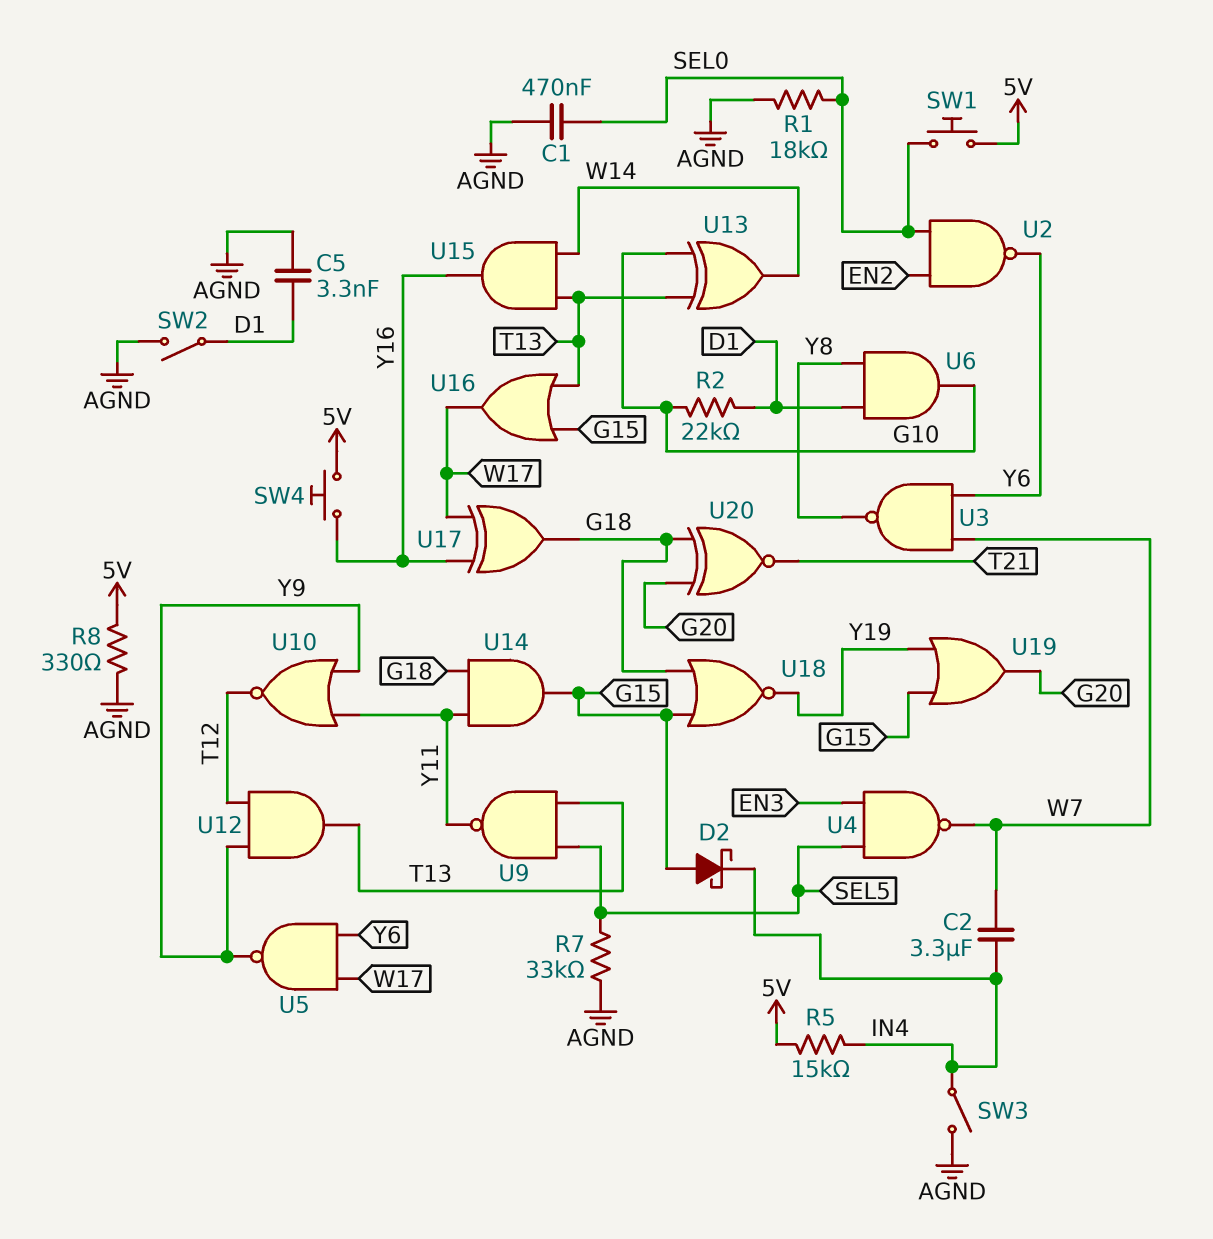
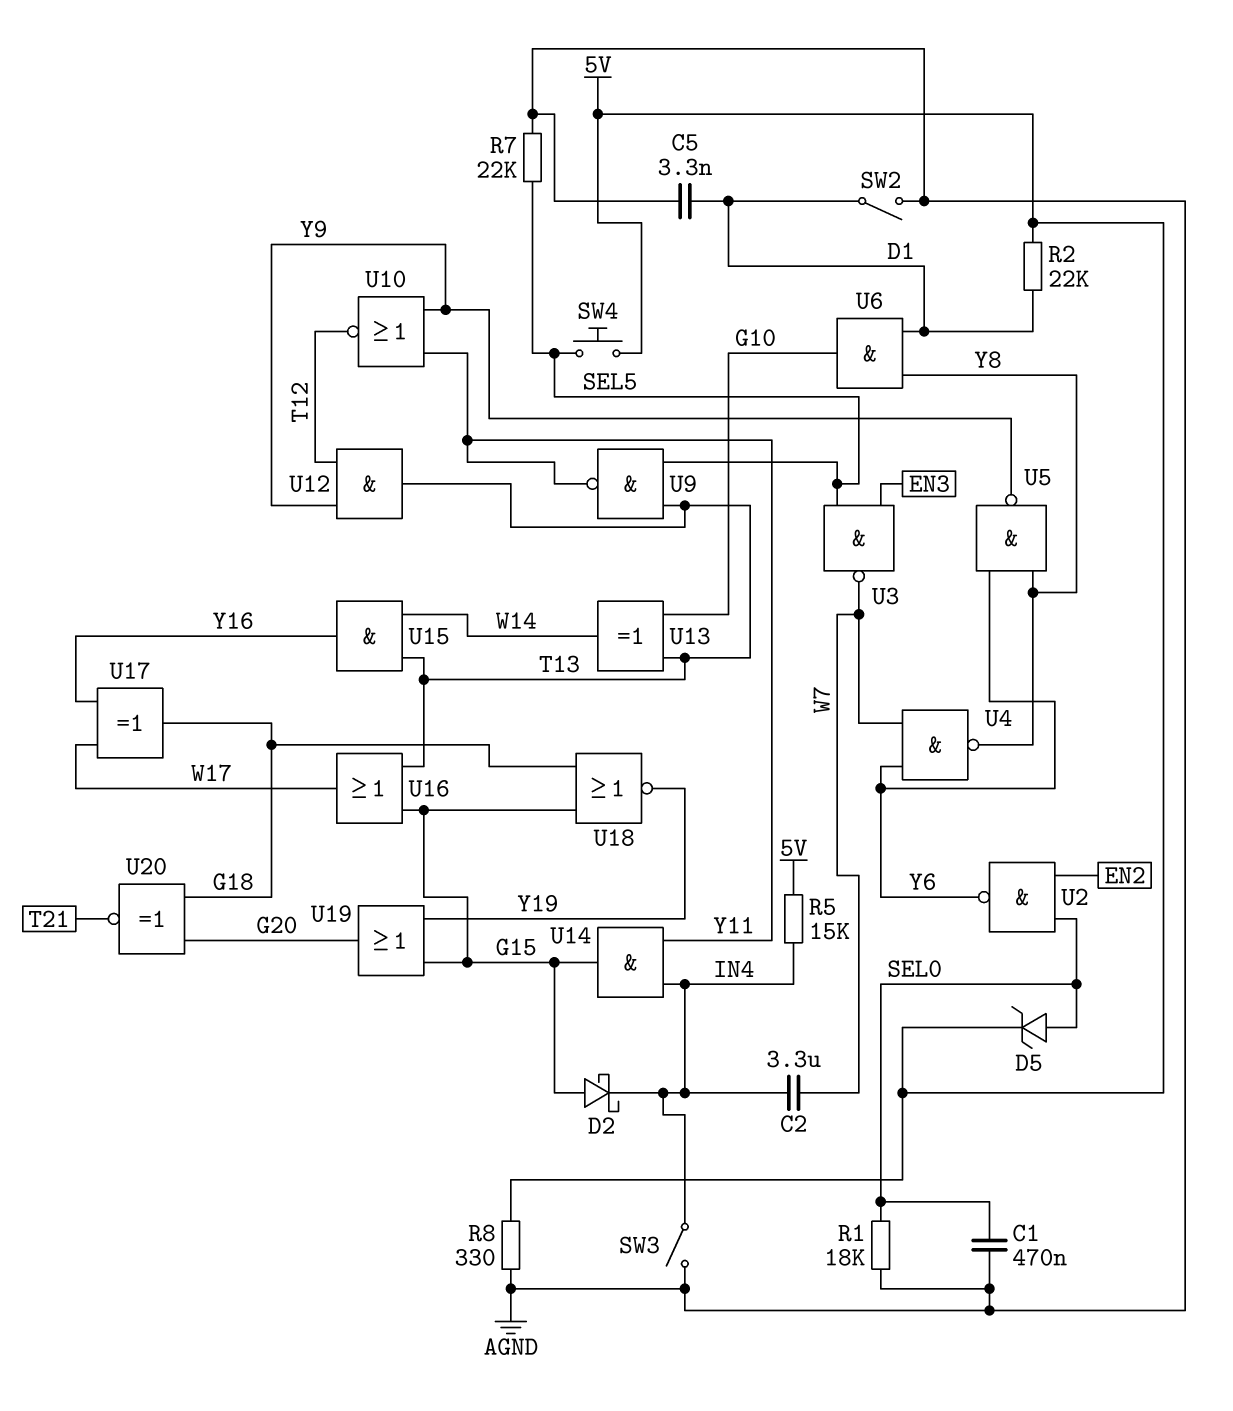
D5: none -> zener (A SEL0, K 5V)
R2: 22k (D1, G10) -> 22k (5V, D1)
R7: 33k (AGND, SEL5) -> 22k (AGND, SEL5)
SW1: button (5V, SEL0) -> none
SW4: button (5V, Y16) -> button (5V, SEL5)
U3: NAND (in W7, in Y6, out Y8) -> NAND (in EN3, in SEL5, out W7)
U4: NAND (in EN3, in SEL5, out W7) -> NAND (in W7, in Y6, out Y8)
U5: NAND (in W17, in Y6, out Y9) -> NAND (in Y6, in Y8, out Y9)
U14: AND (in G18, in Y11, out G15) -> AND (in IN4, in Y11, out G15)

